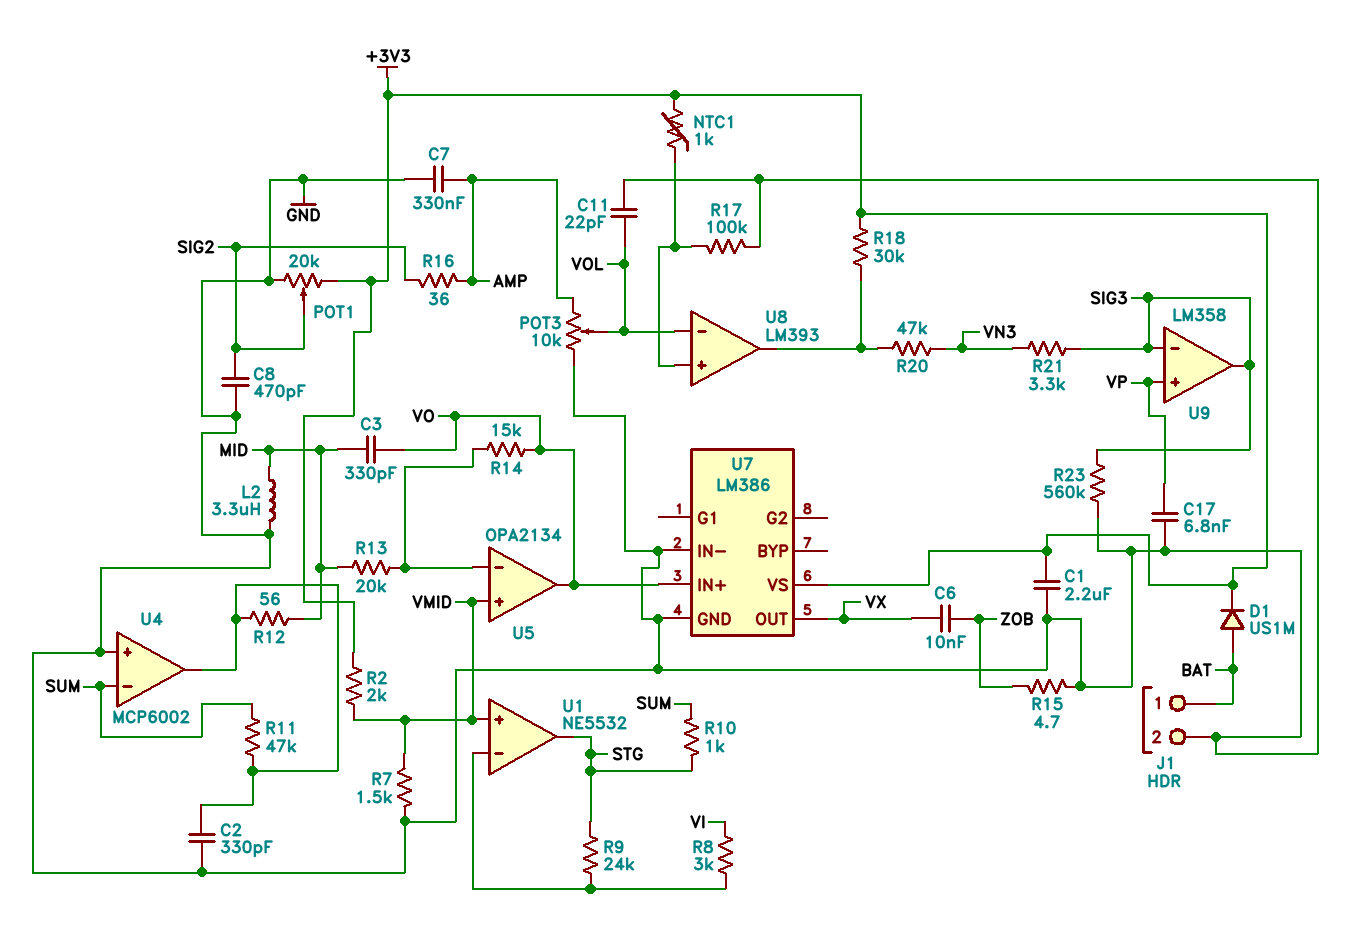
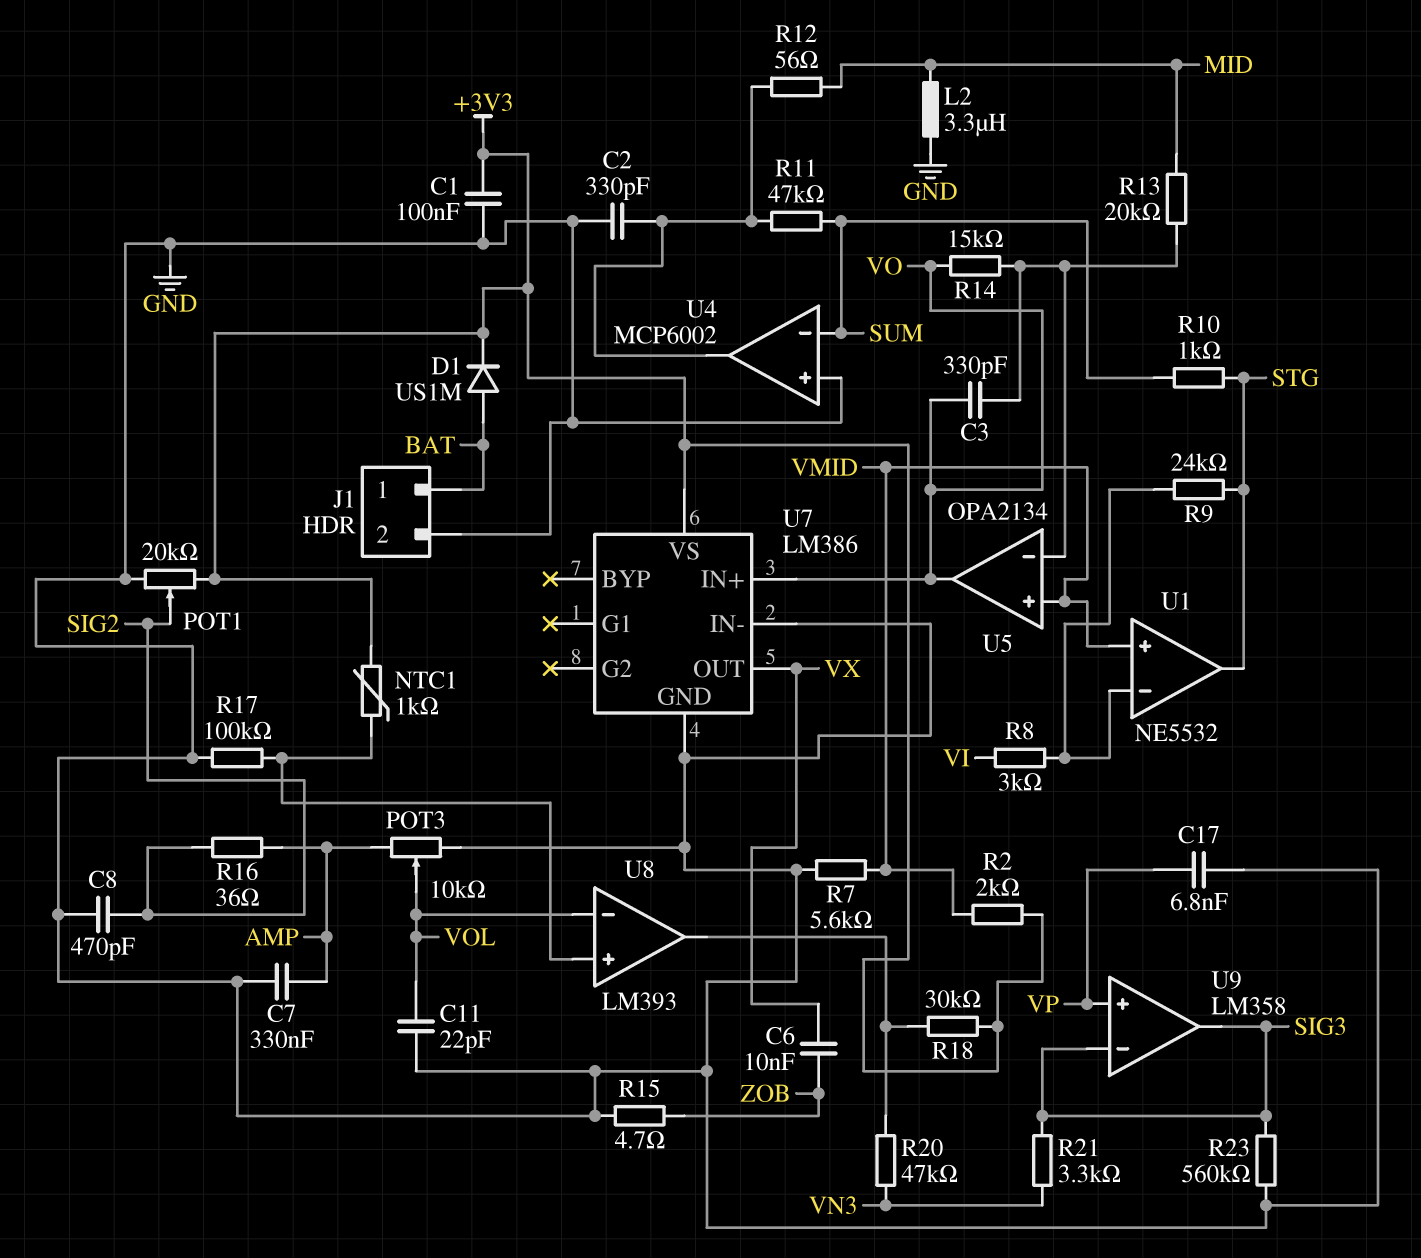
C1: 2.2uF (+3V3, GND) -> 100nF (+3V3, GND)
C3: 330pF (MID, VO) -> 330pF (U5/in-, VO)
R7: 1.5k (GND, VMID) -> 5.6k (GND, VMID)

